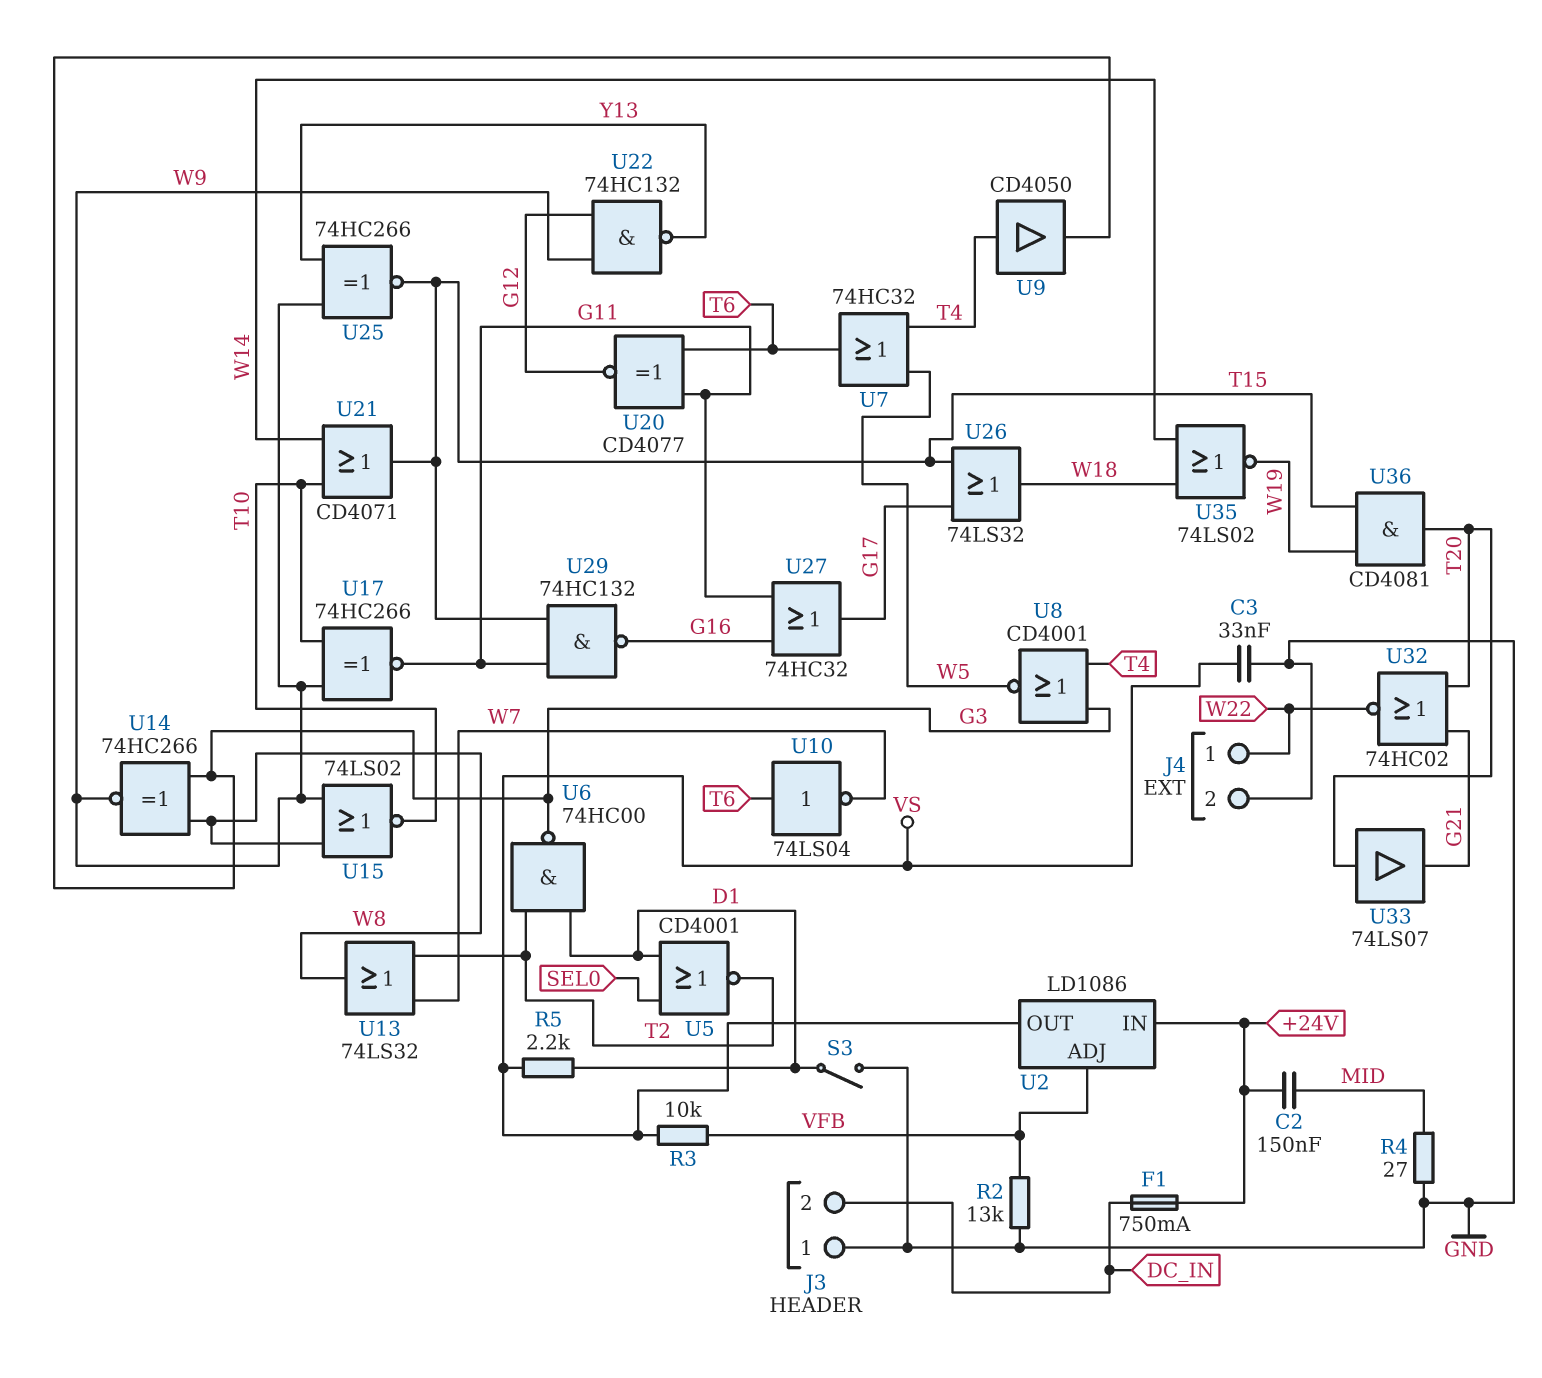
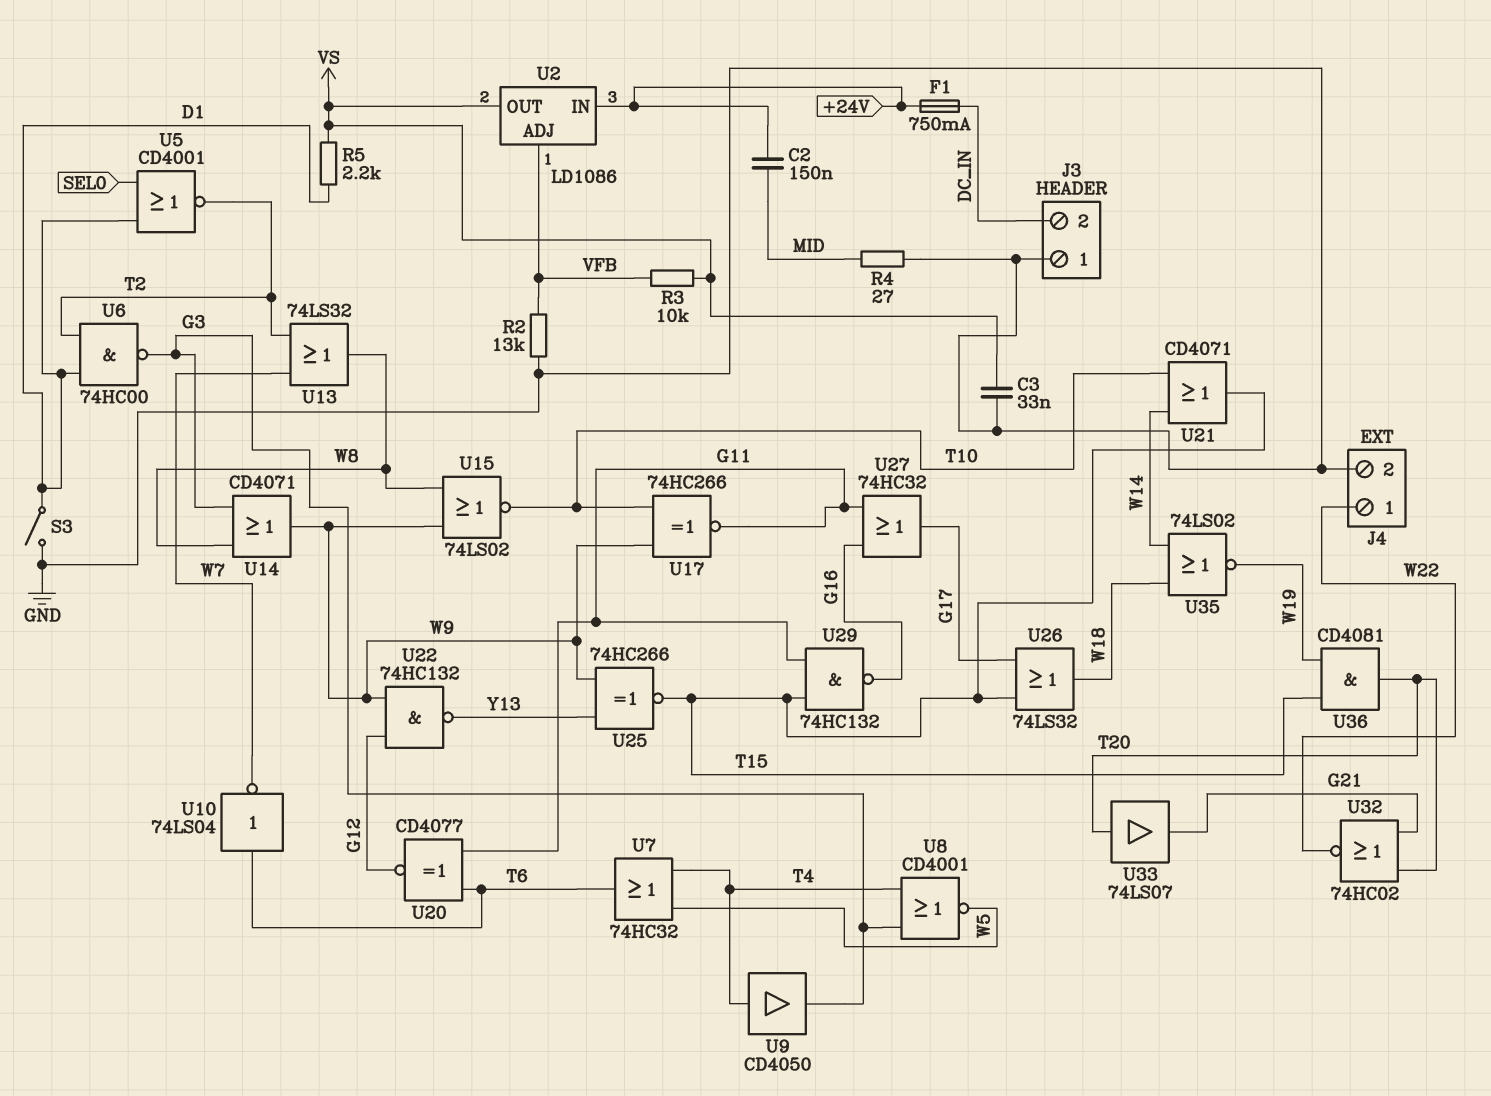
U14: XNOR 74HC266 (in G3, in W8, out W9) -> OR CD4071 (in G3, in W8, out W9)

